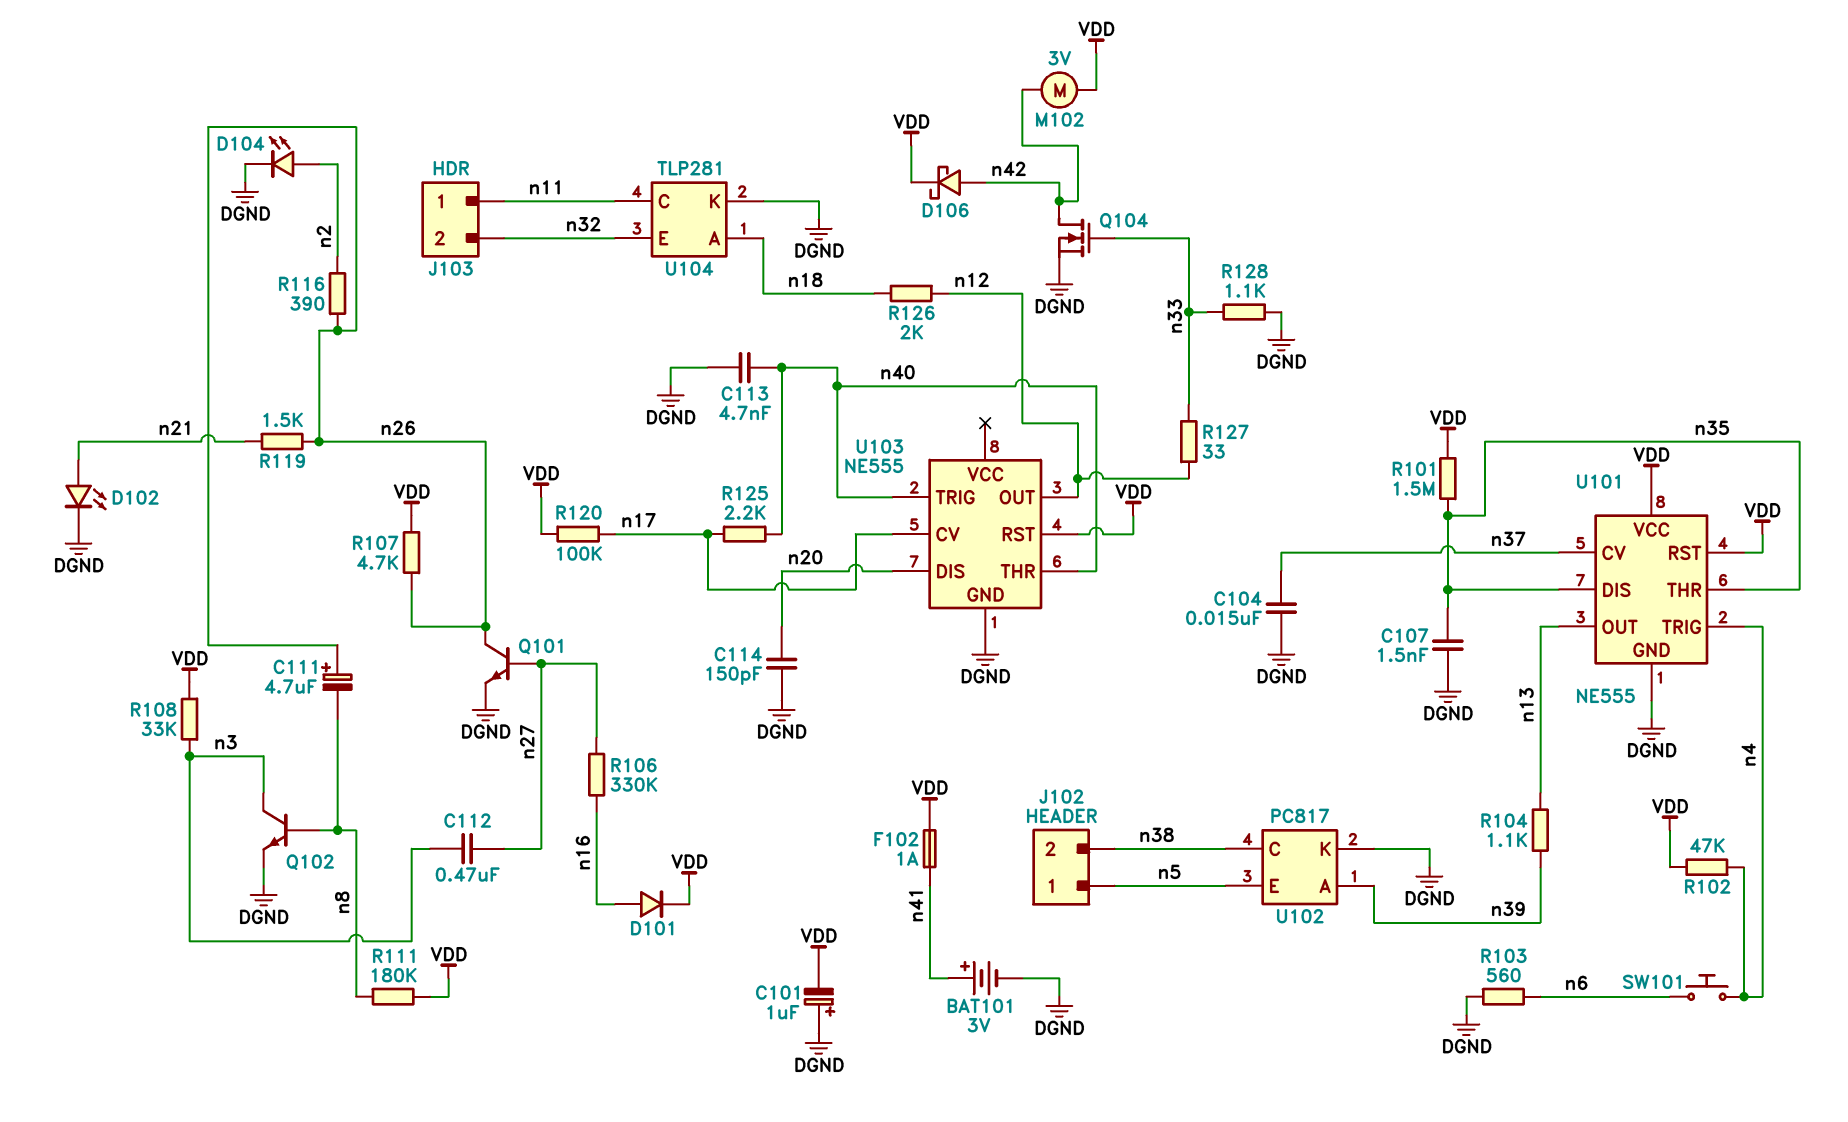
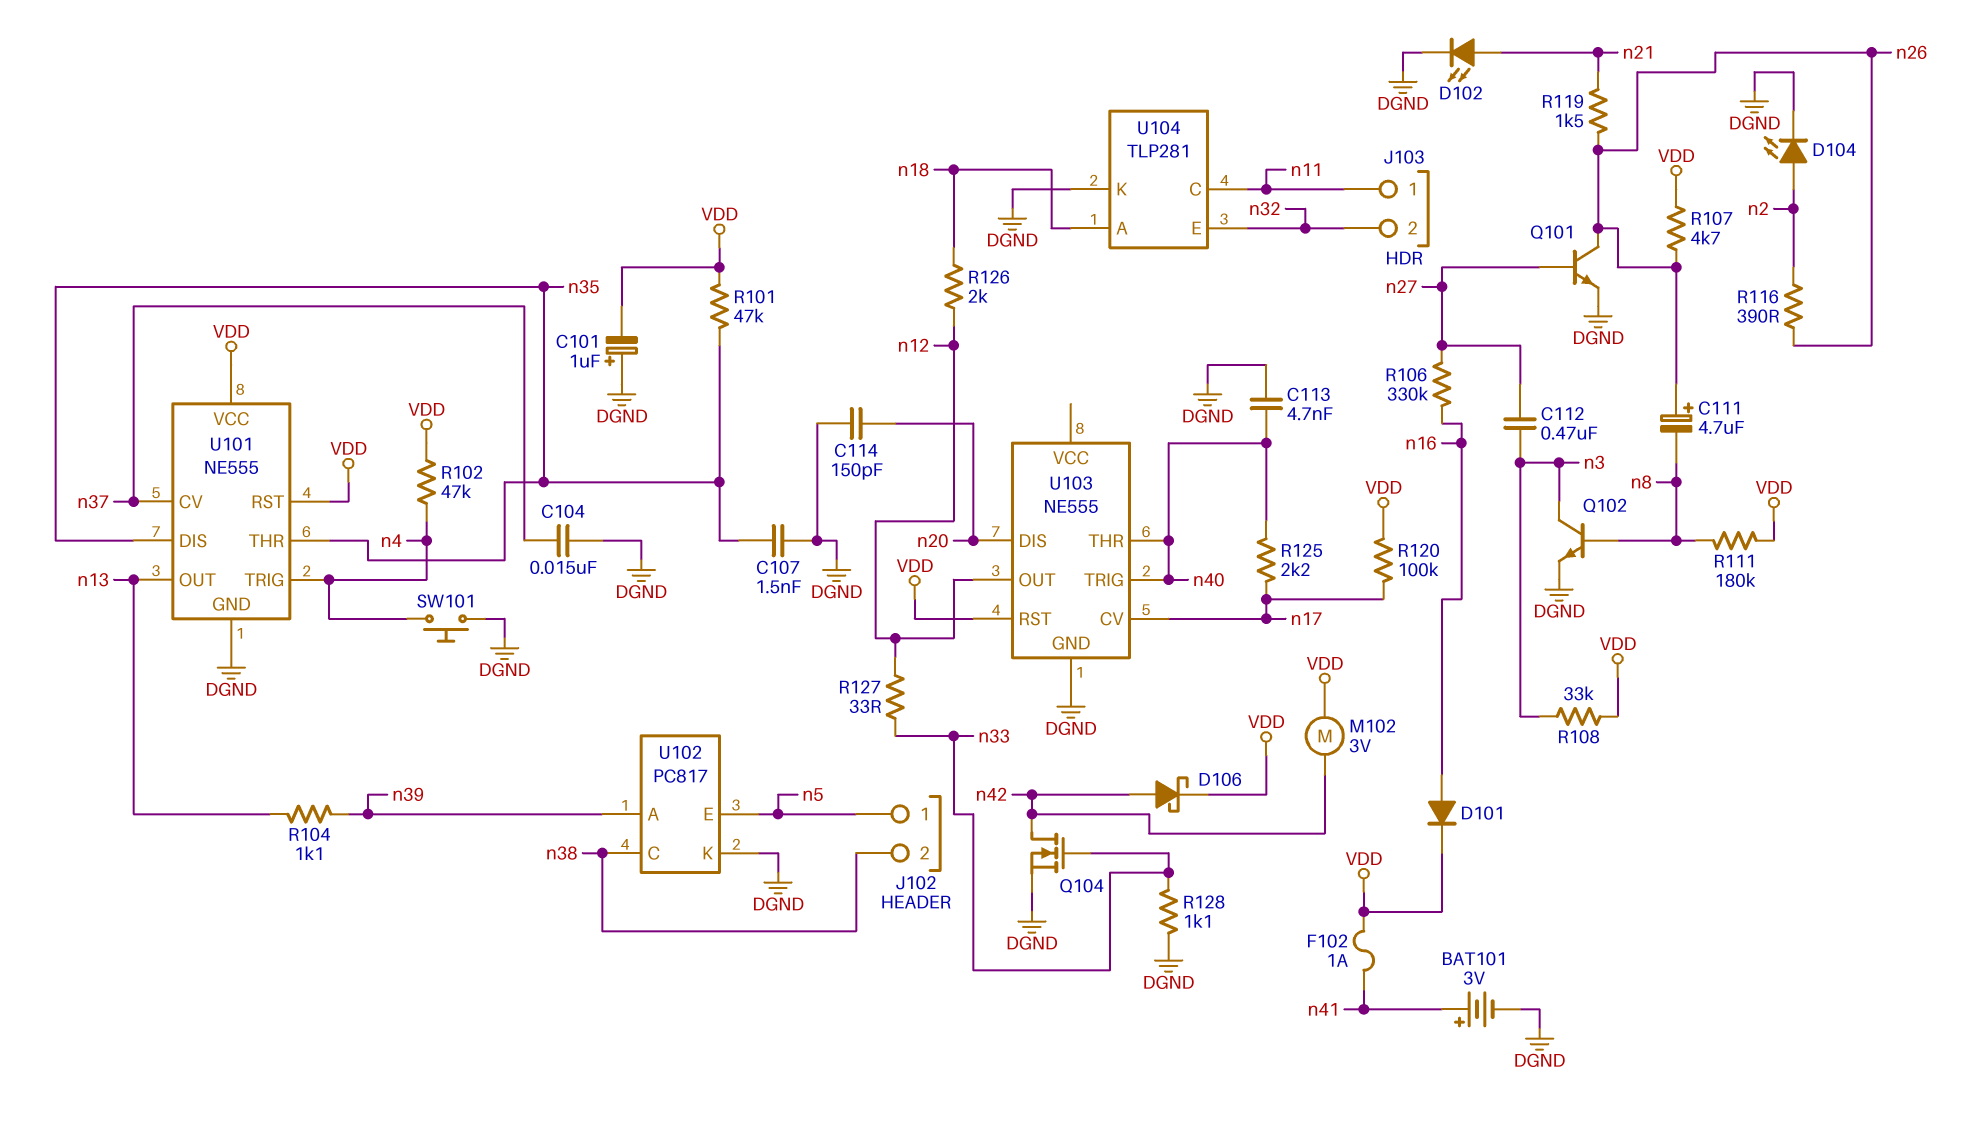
R101: 1.5M (VDD, n35) -> 47k (VDD, n35)
R103: 560 (DGND, n6) -> none
SW101: button (n4, n6) -> button (DGND, n4)

